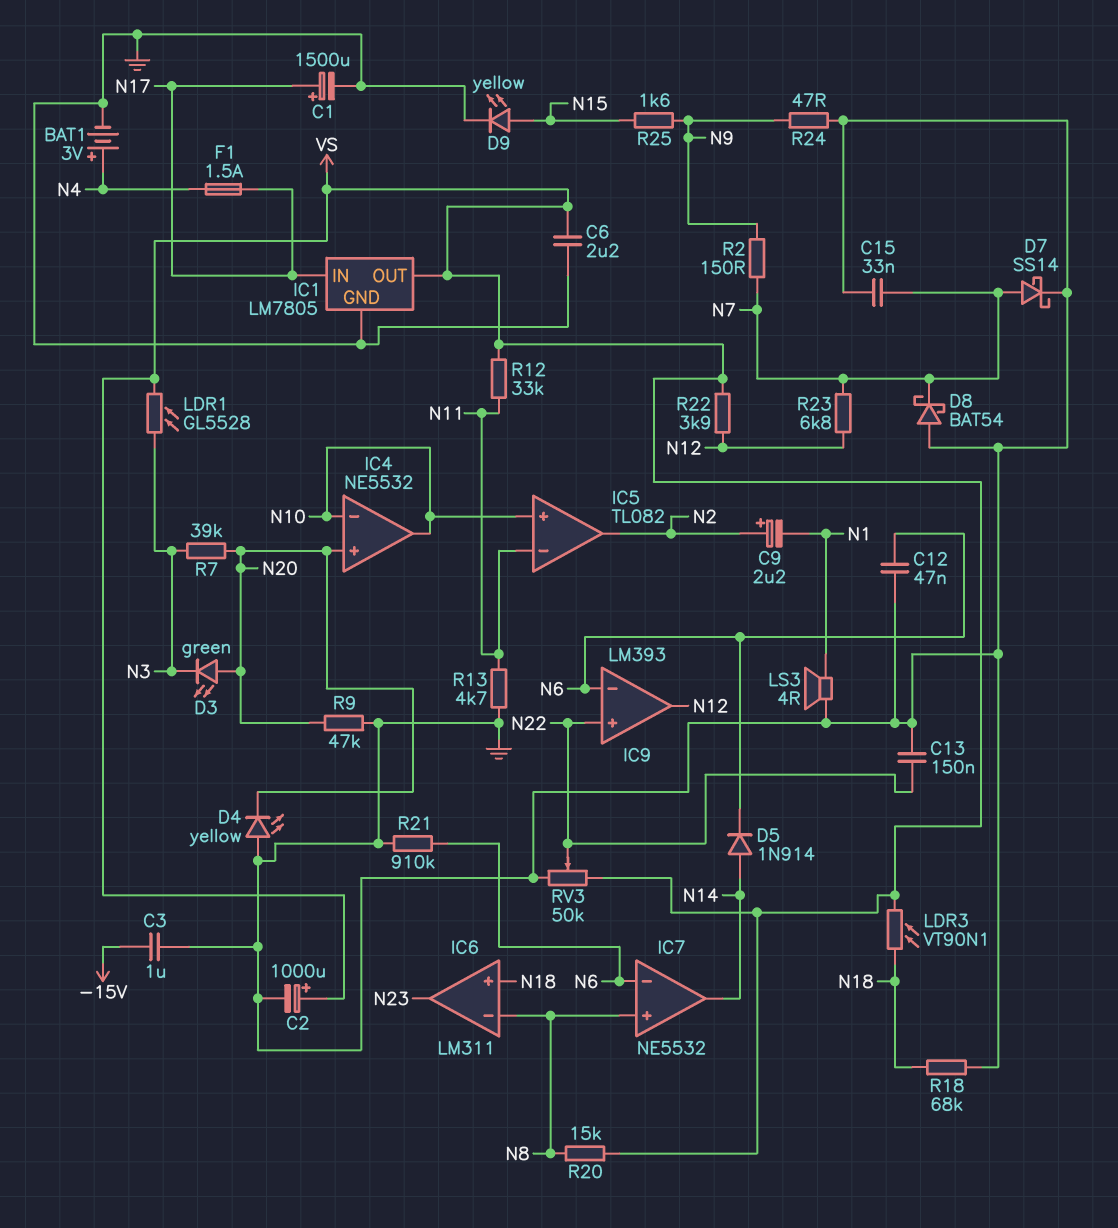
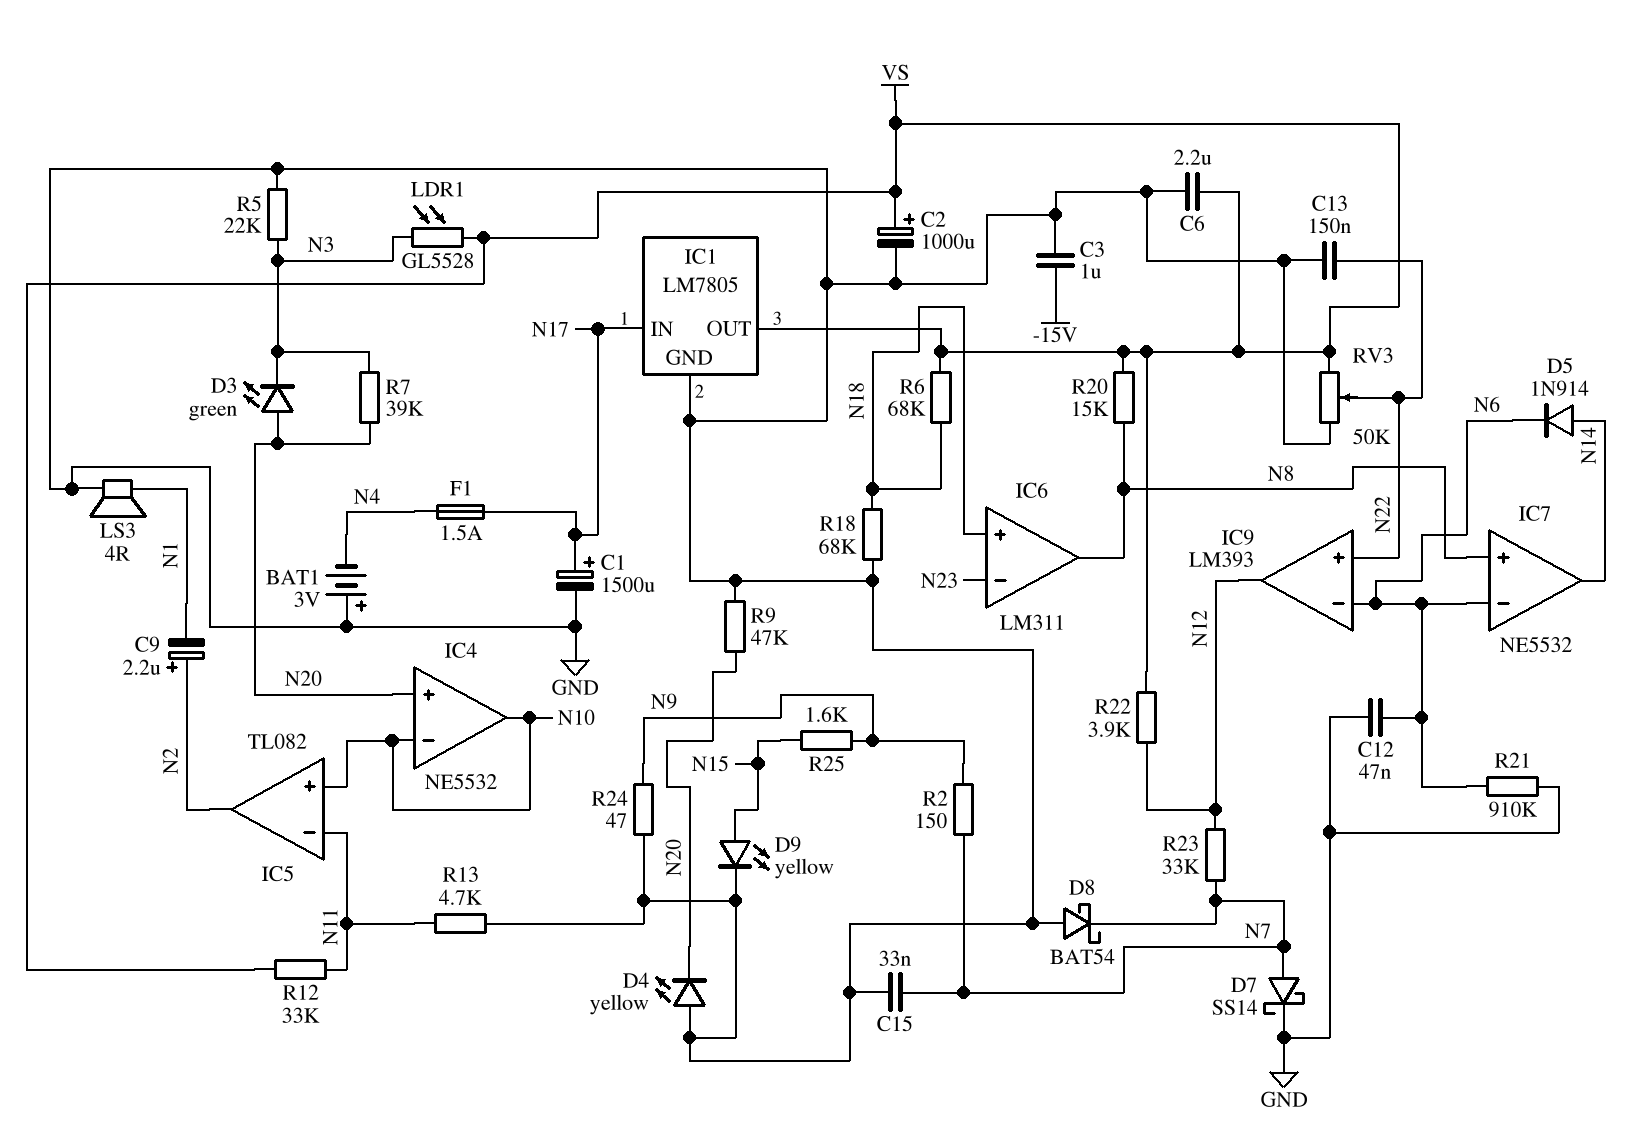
BAT1: 3V (plus N4, minus GND) -> 3V (plus GND, minus N4)
IC6 pin in-: N8 -> N23
IC6 pin out: N23 -> N8
LDR3: VT90N1 (N18, VS) -> none
R5: none -> 22k (GND, N3)
R6: none -> 68k (N18, VS)
R23: 6.8k (N7, N12) -> 33k (N7, N12)

